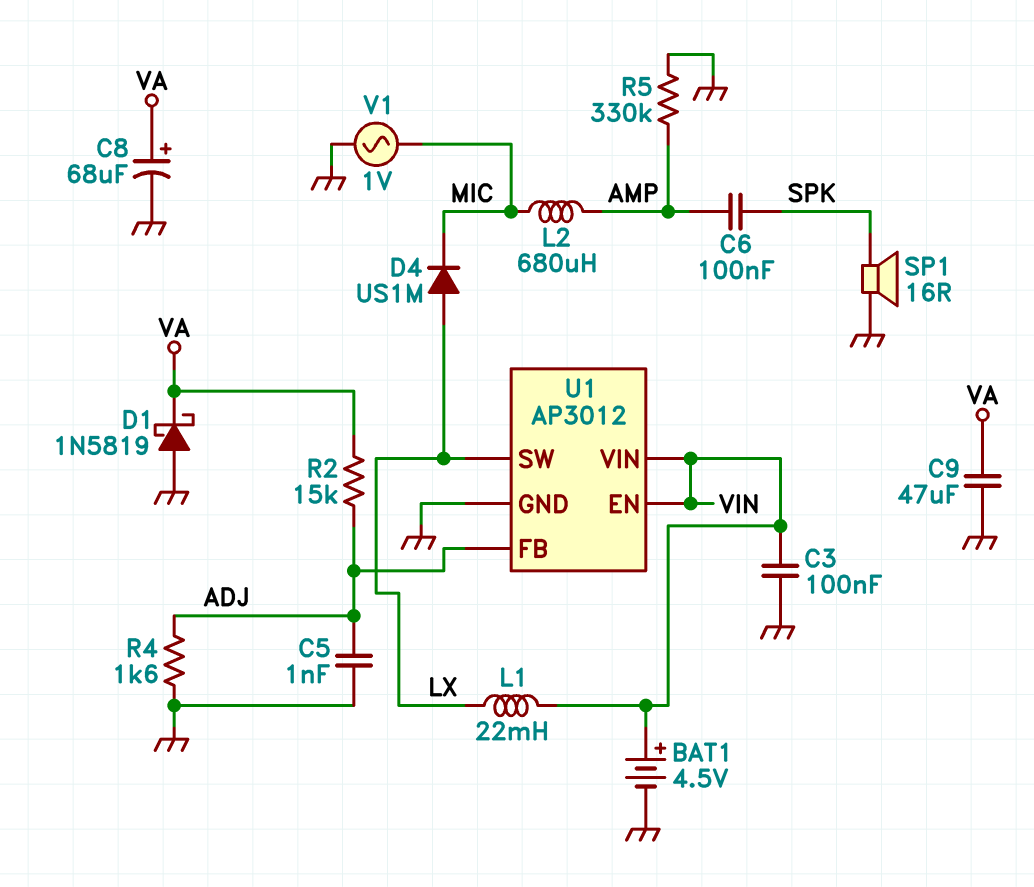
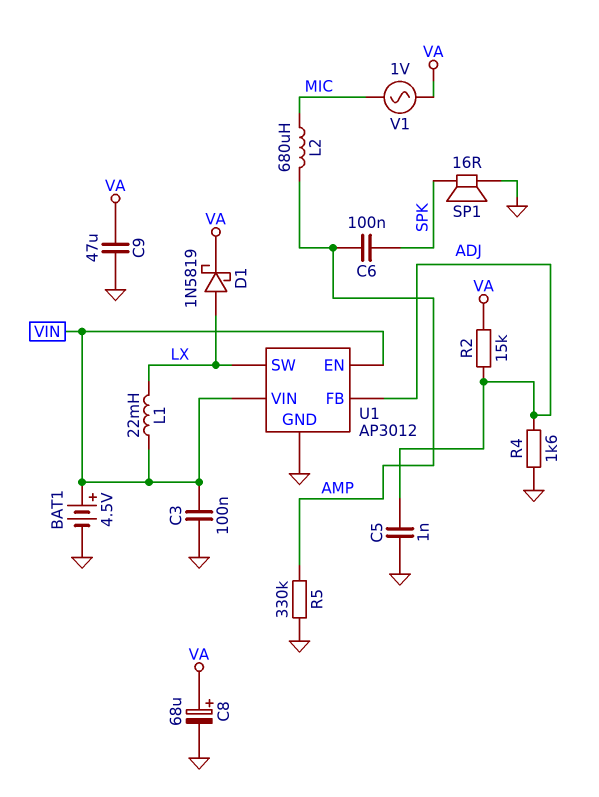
D1: schottky 1N5819 (A GND, K VA) -> schottky 1N5819 (A LX, K VA)
D4: diode US1M (A LX, K MIC) -> none
V1: AC 1V (GND, MIC) -> AC 1V (MIC, VA)

